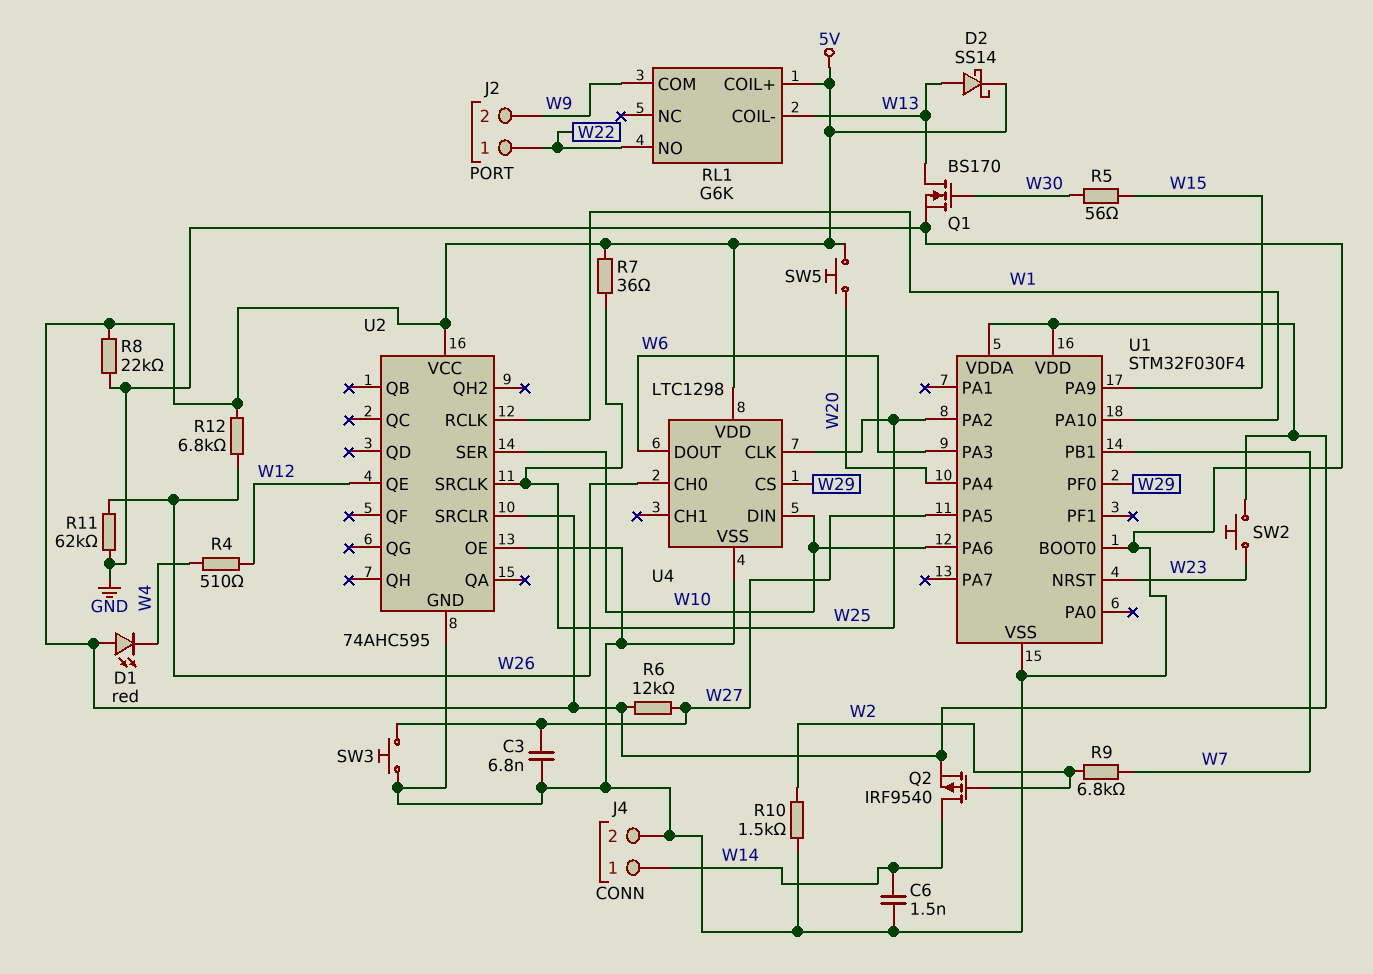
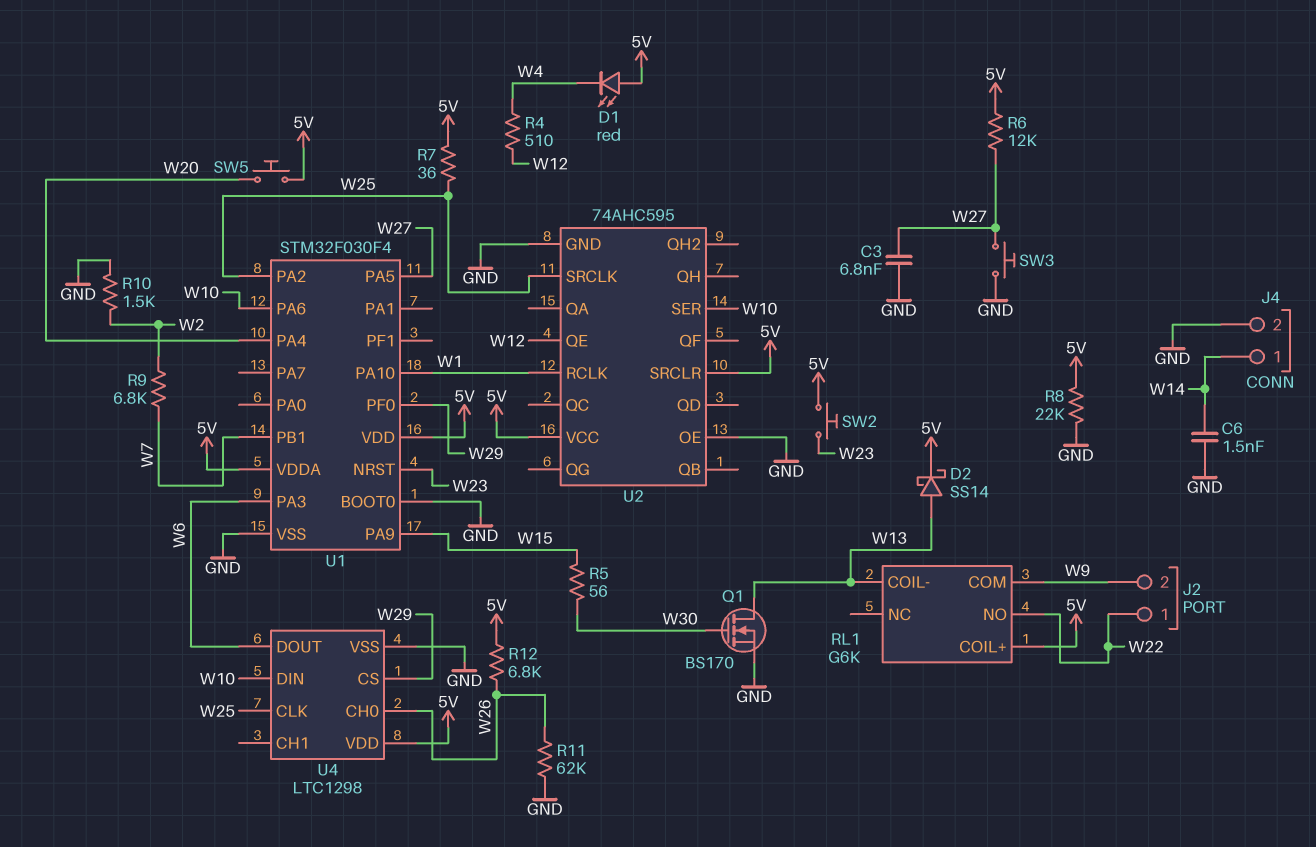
Q2: PMOS IRF9540 (G W2, D W14, S 5V) -> none

